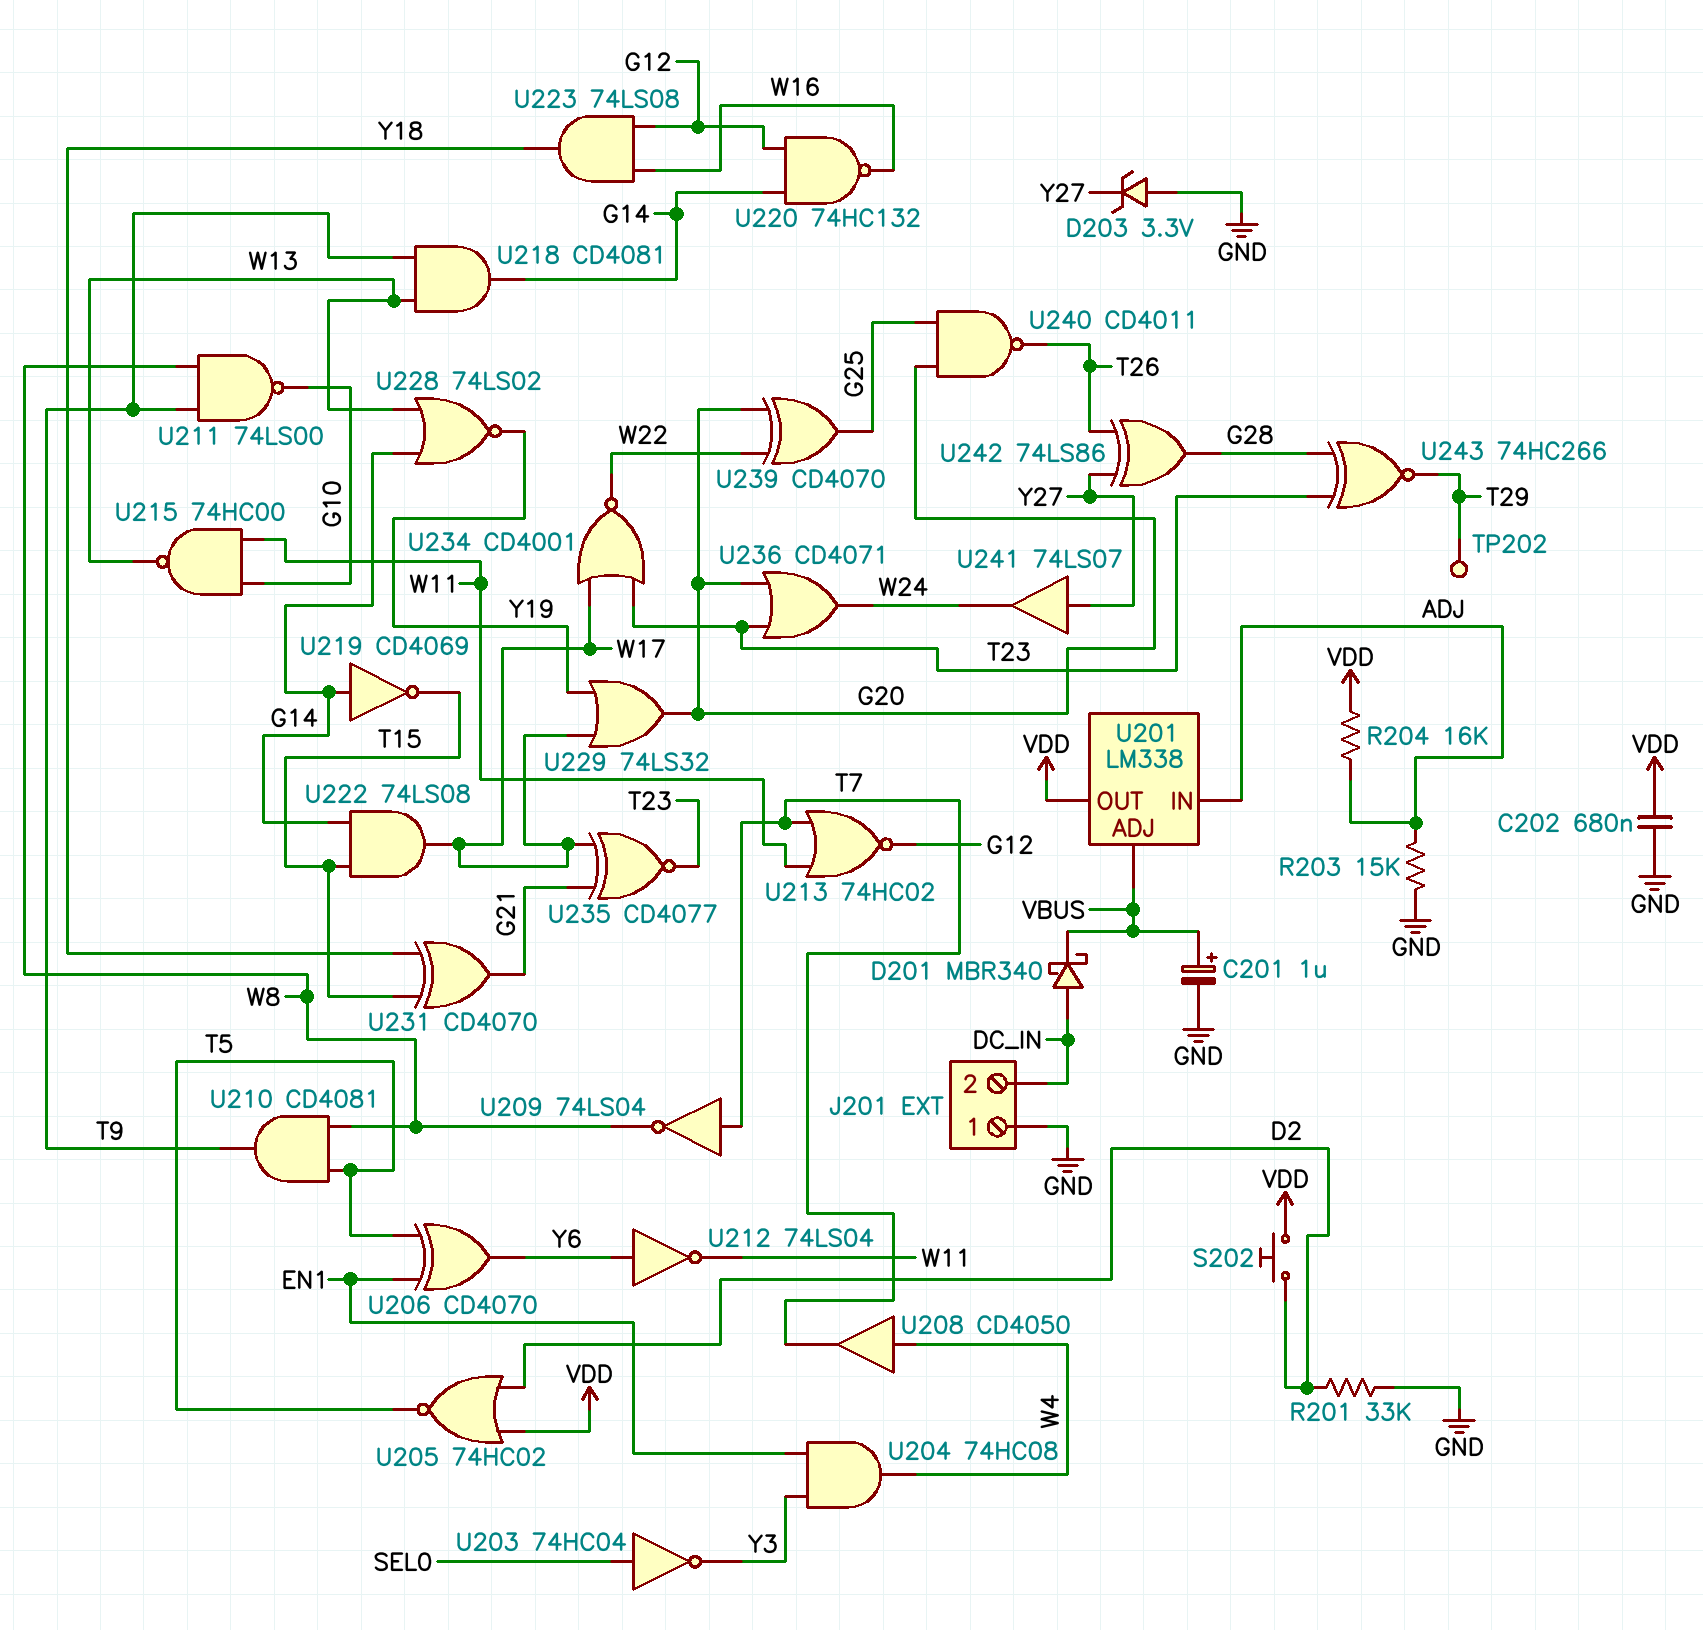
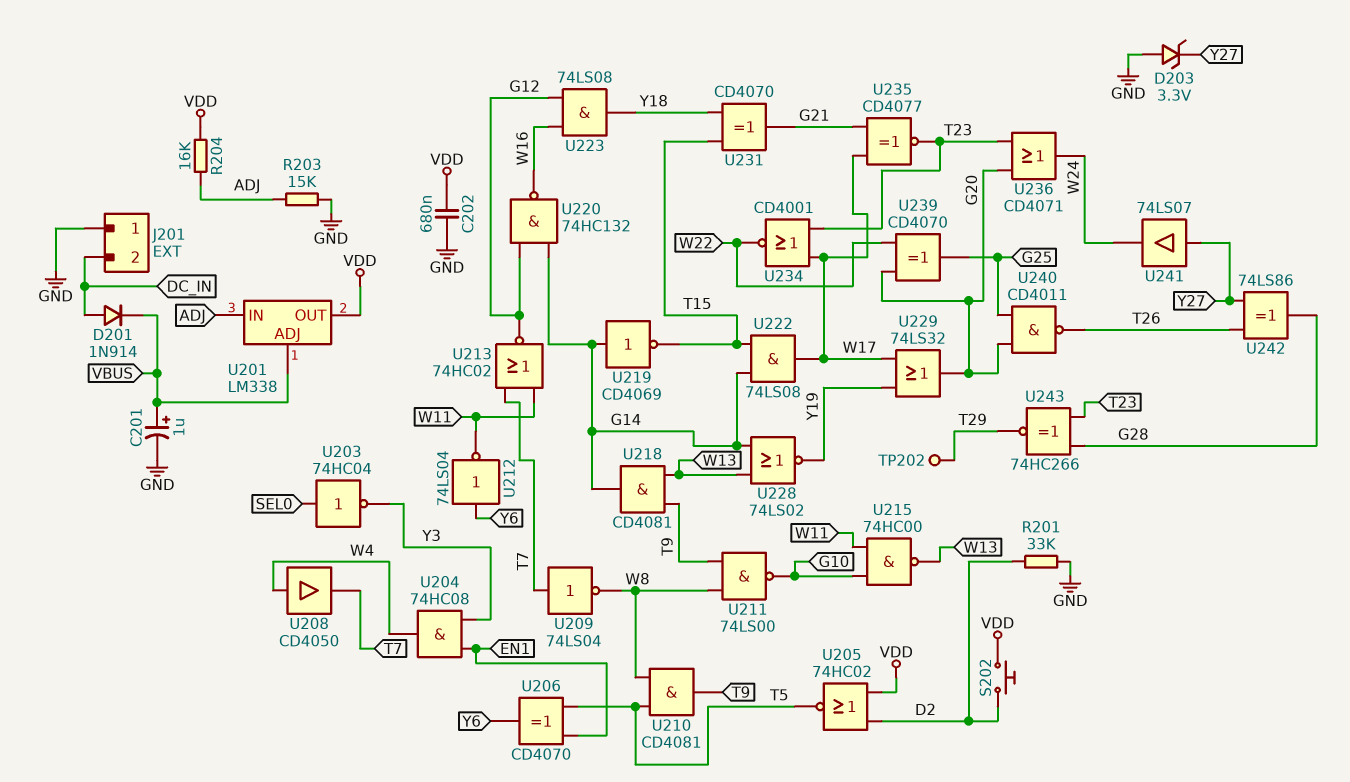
D201: schottky MBR340 (A DC_IN, K VBUS) -> diode 1N914 (A DC_IN, K VBUS)

